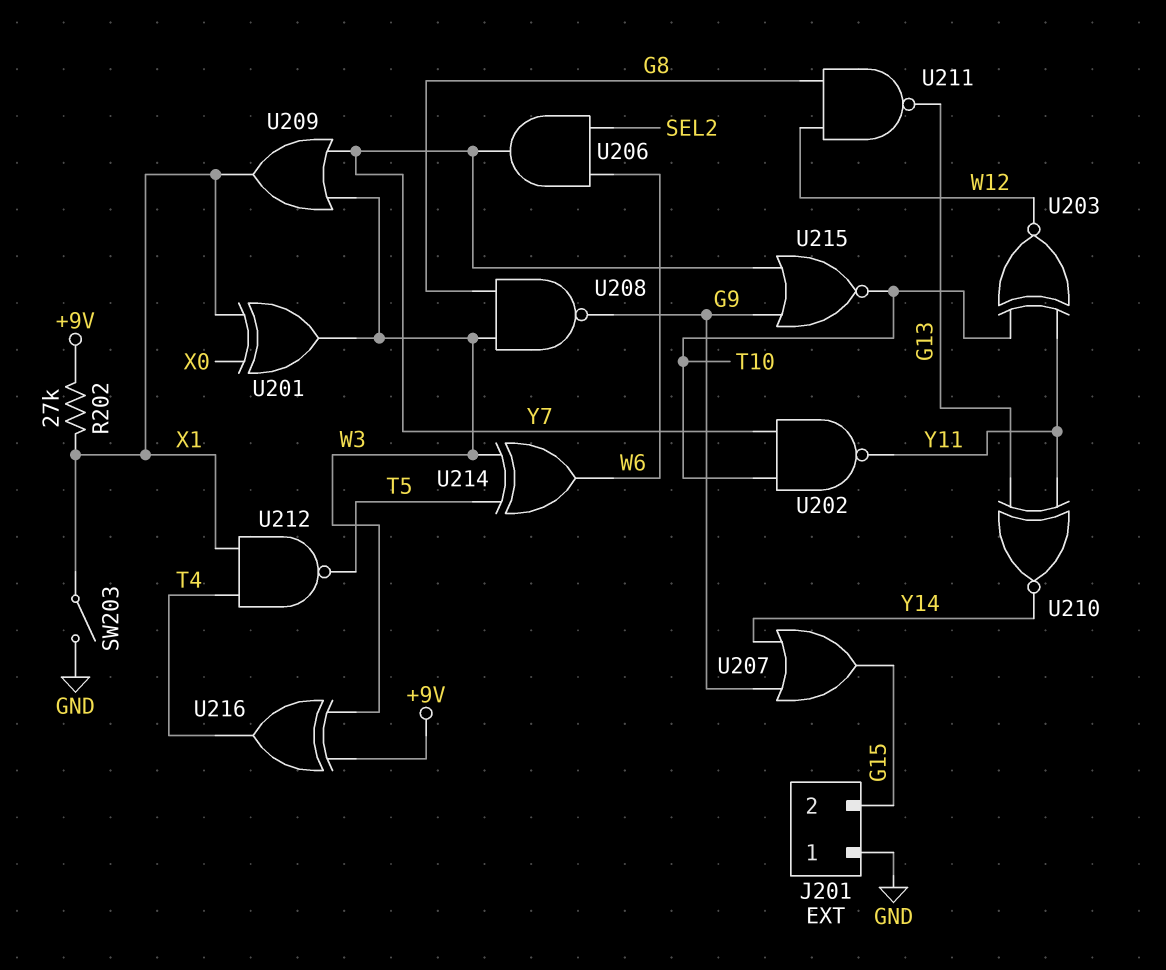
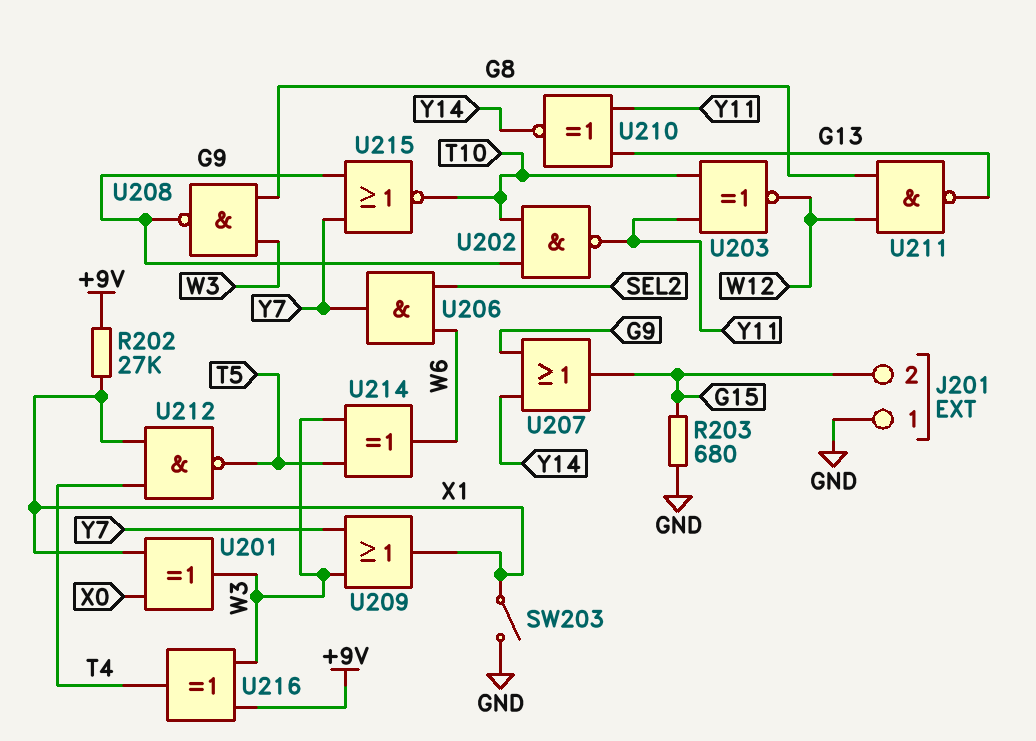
R203: none -> 680 (G15, GND)
U202: NAND (in T10, in Y7, out Y11) -> NAND (in G9, in T10, out Y11)

